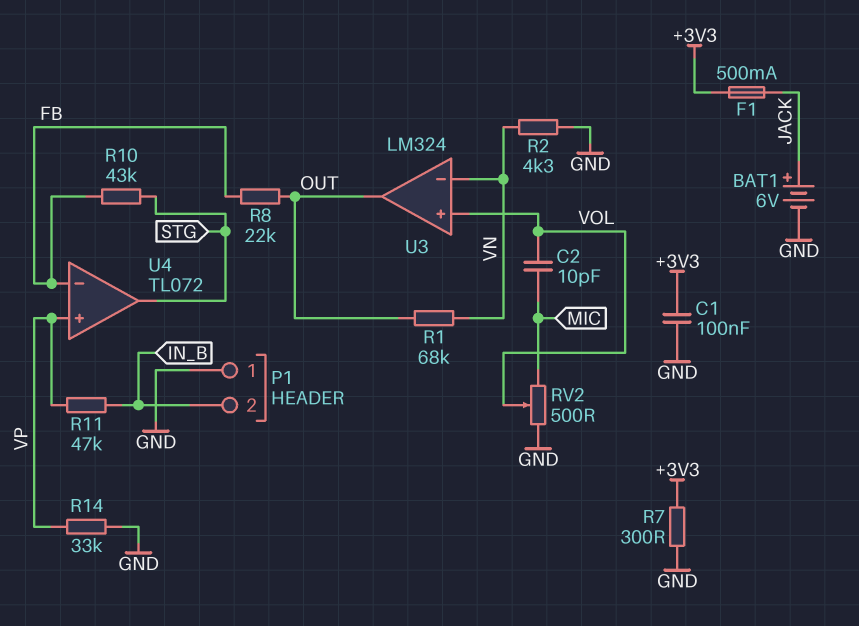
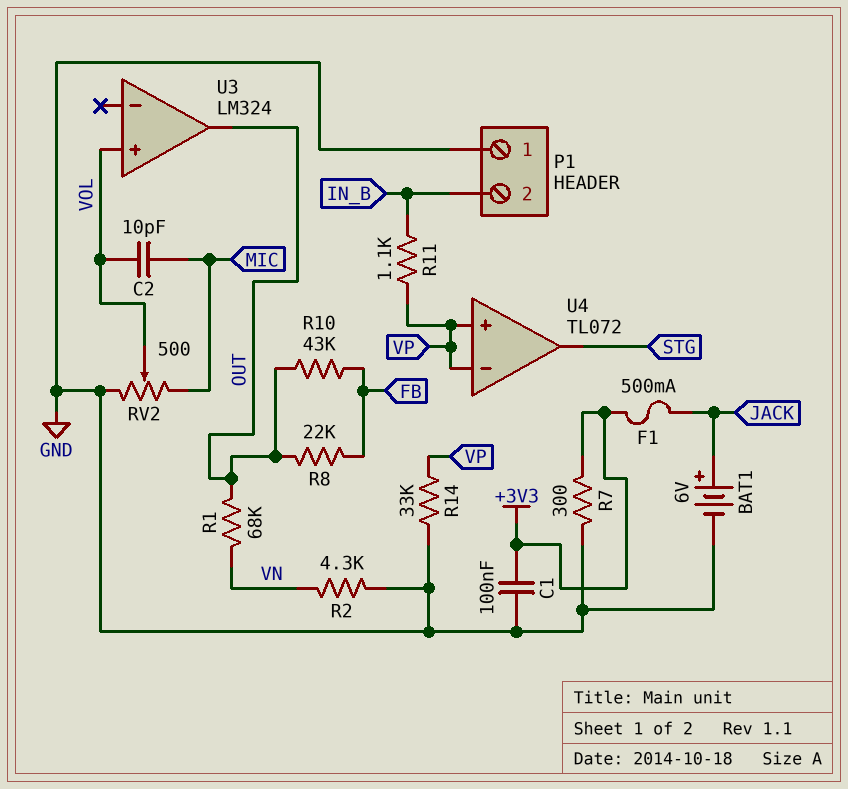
R10: 43k (FB, STG) -> 43k (FB, OUT)
R11: 47k (IN_B, VP) -> 1.1k (IN_B, VP)
U3 pin in-: VN -> none
U4 pin in-: FB -> VP

